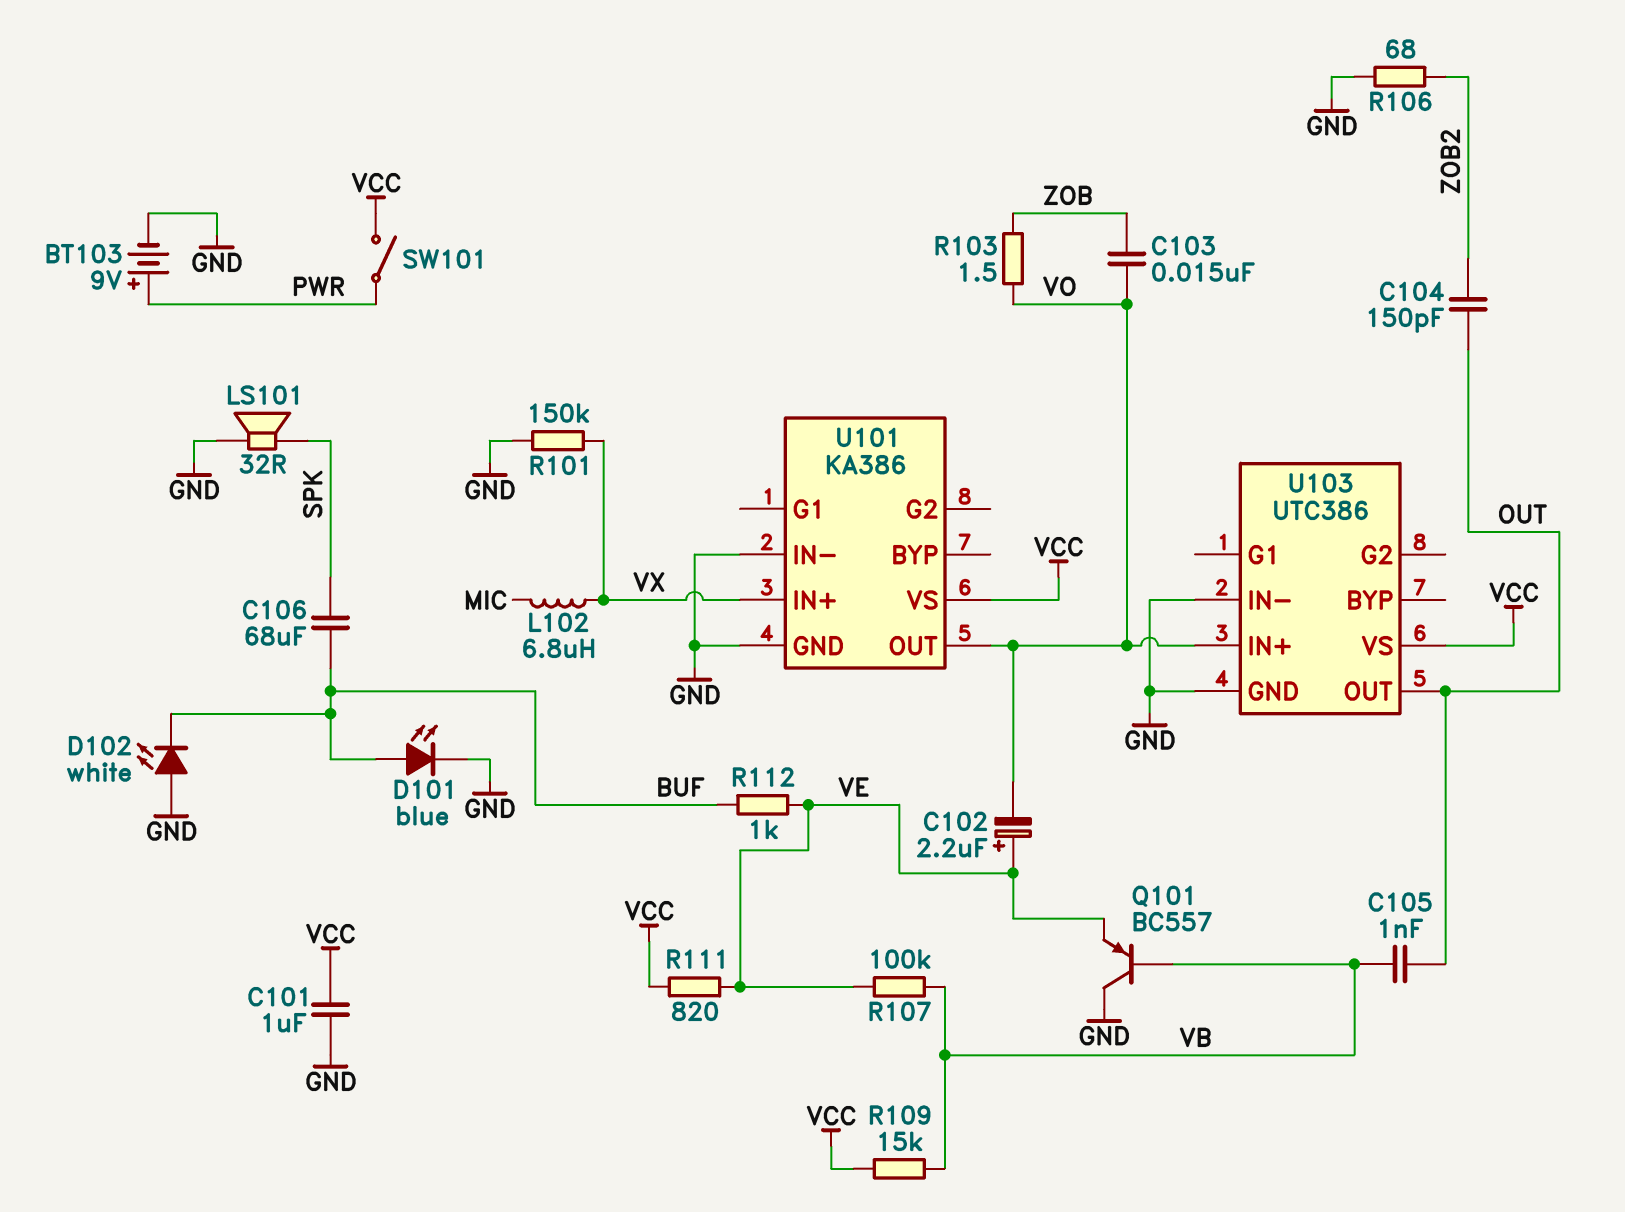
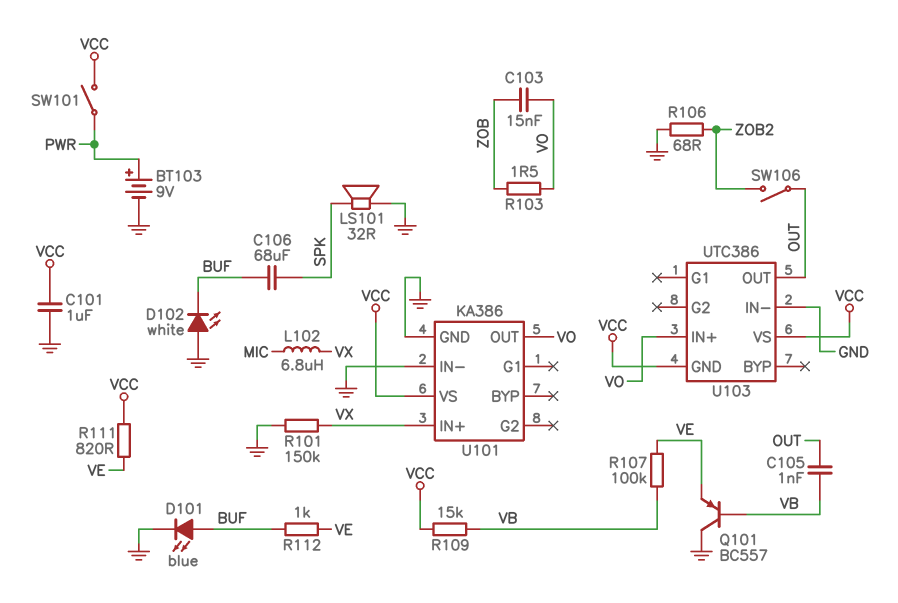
C102: 2.2uF (plus VE, minus VO) -> none
C104: 150pF (OUT, ZOB2) -> none
SW106: none -> switch (OUT, ZOB2)
U103 pin GND: GND -> VCC

